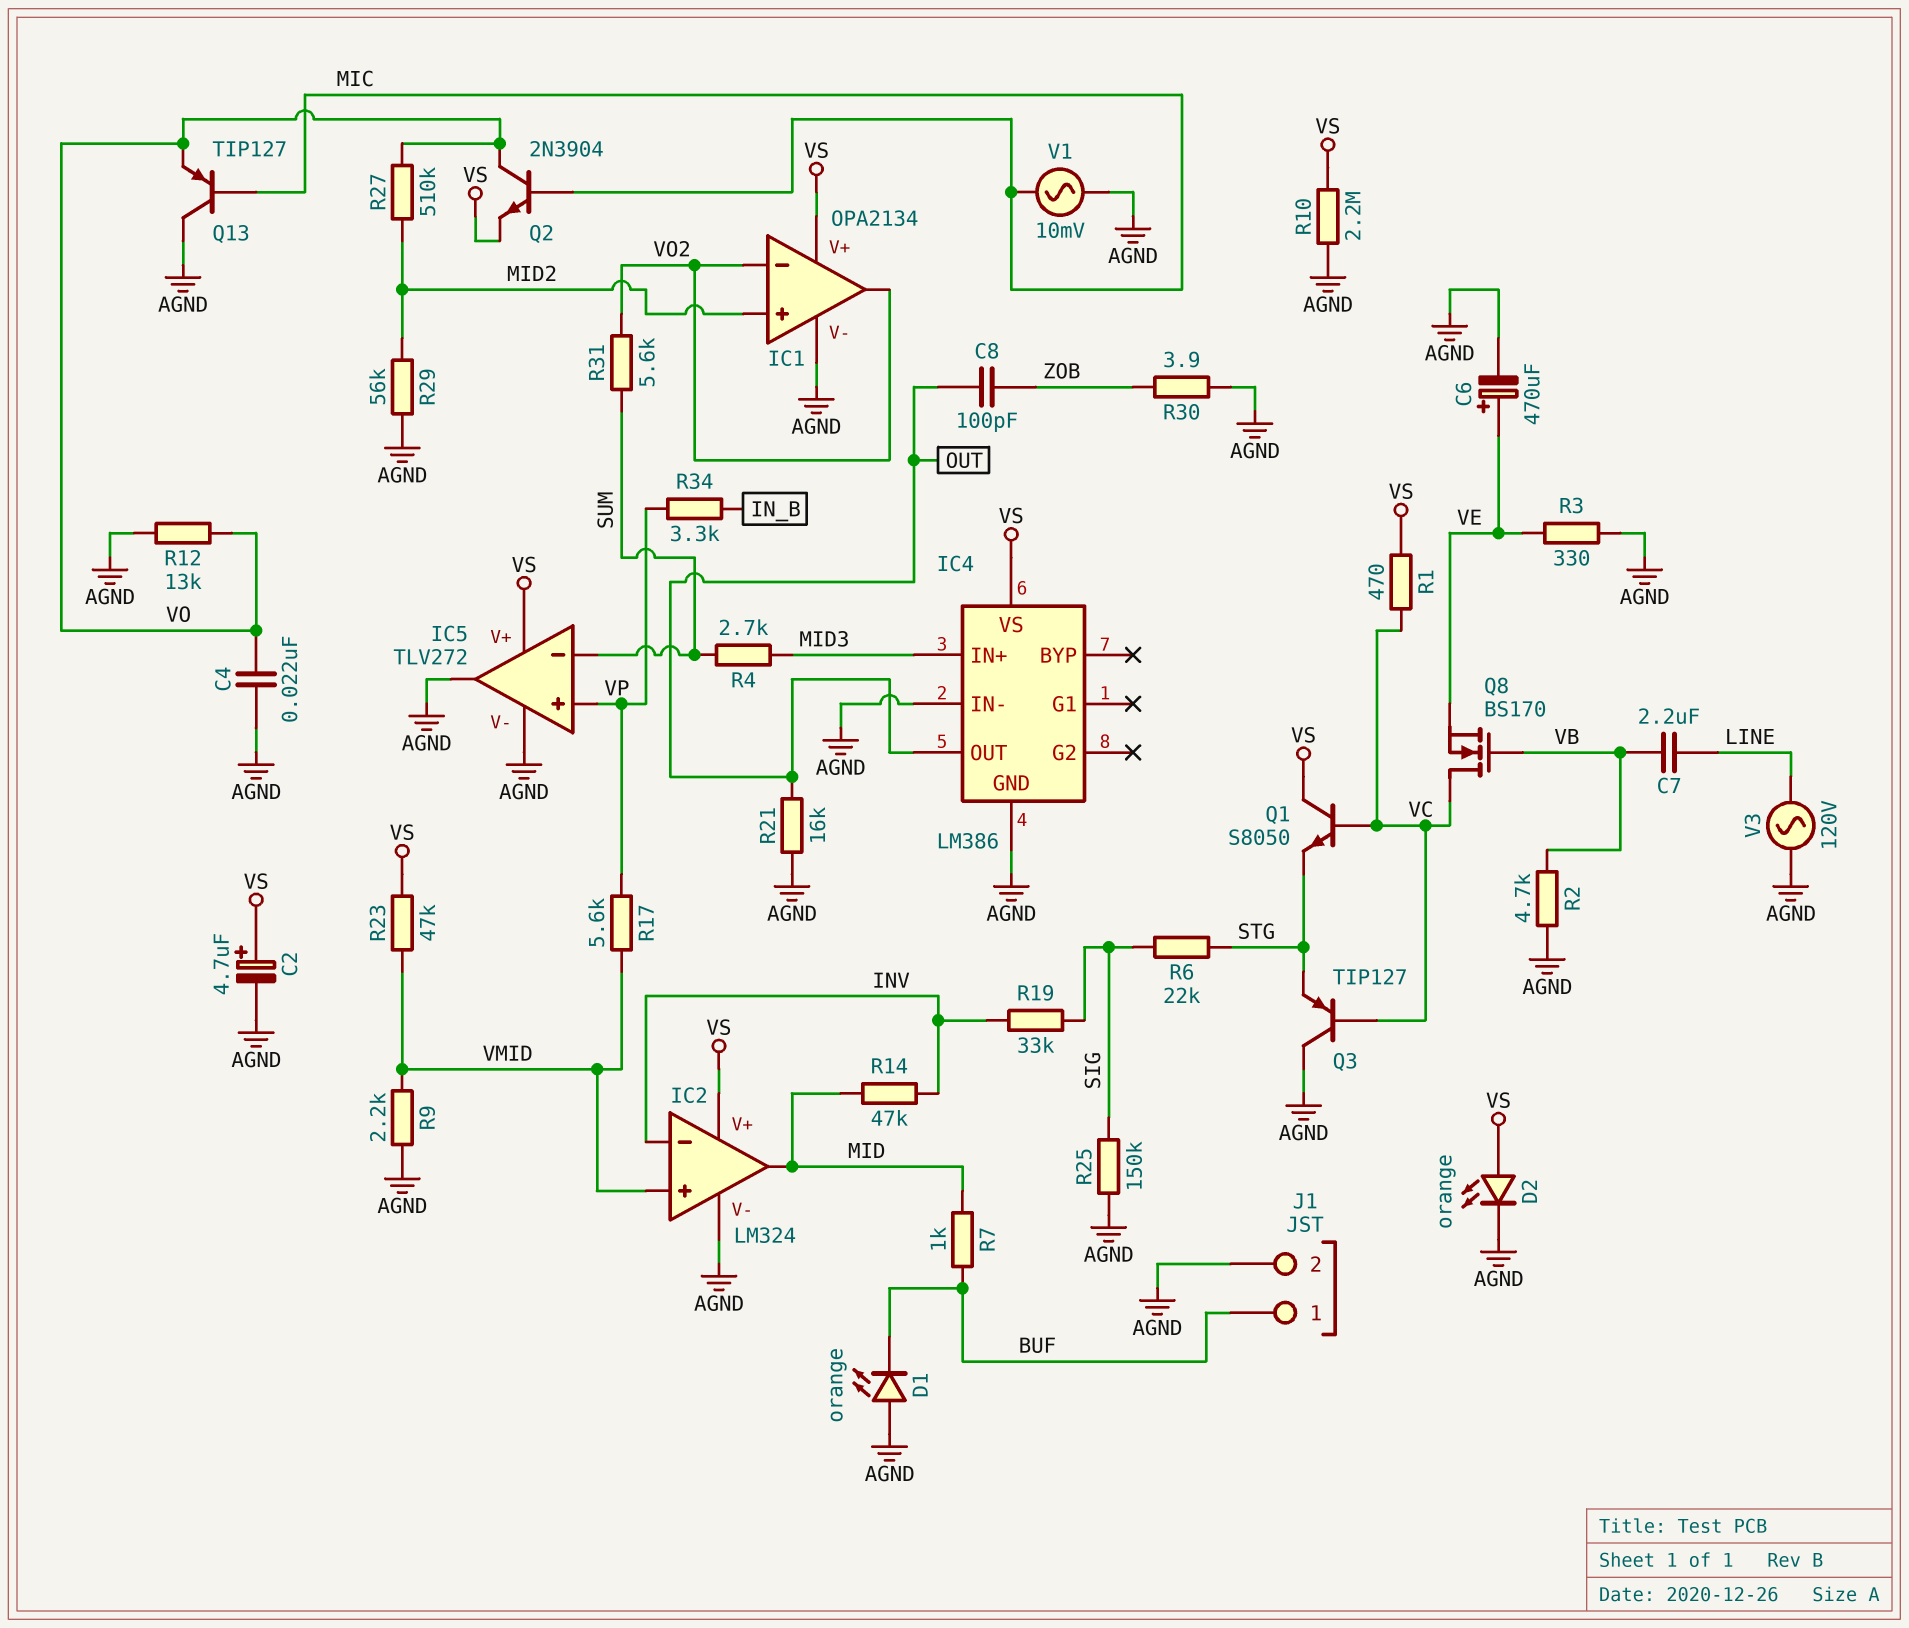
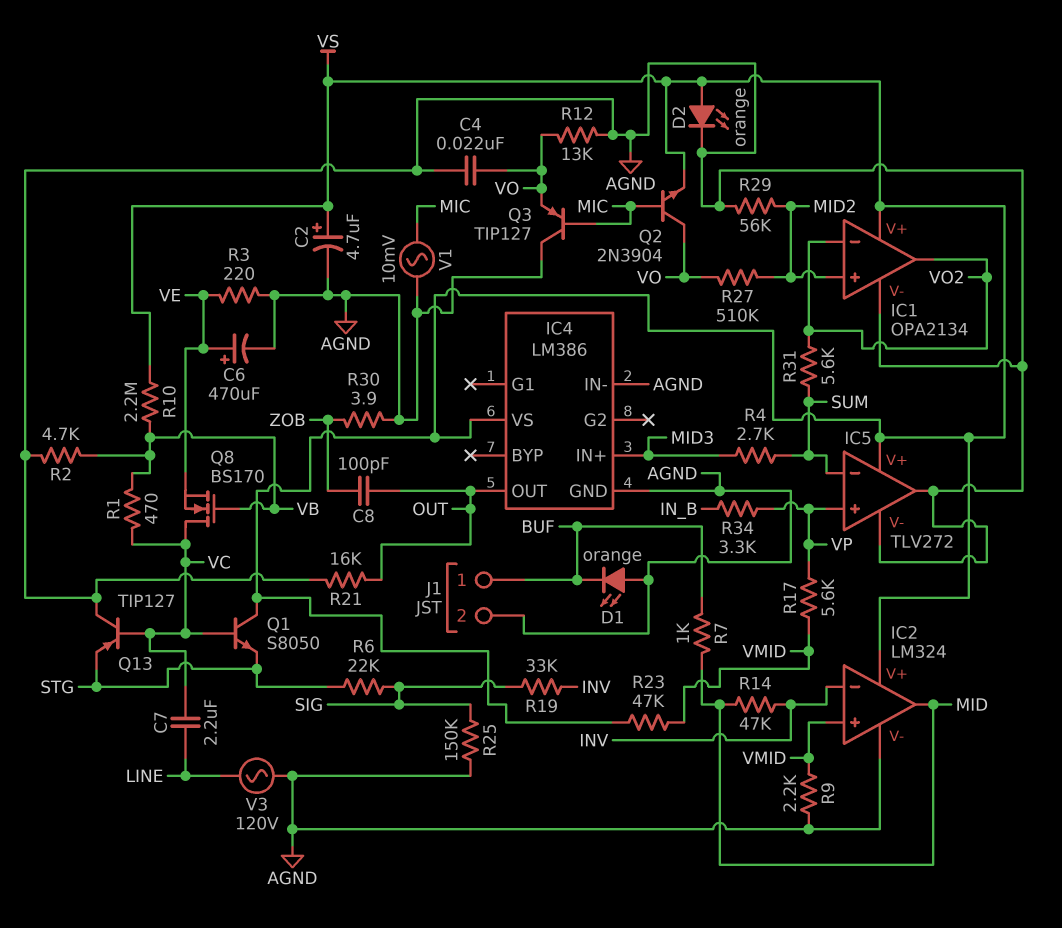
C7: 2.2uF (LINE, VB) -> 2.2uF (LINE, VC)
Q3: PNP TIP127 (B VC, C AGND, E STG) -> PNP TIP127 (B MIC, C AGND, E VO)
Q13: PNP TIP127 (B MIC, C AGND, E VO) -> PNP TIP127 (B VC, C AGND, E STG)
R1: 470 (VC, VS) -> 470 (VB, VC)
R3: 330 (AGND, VE) -> 220 (AGND, VE)
R10: 2.2M (AGND, VS) -> 2.2M (VB, VS)

